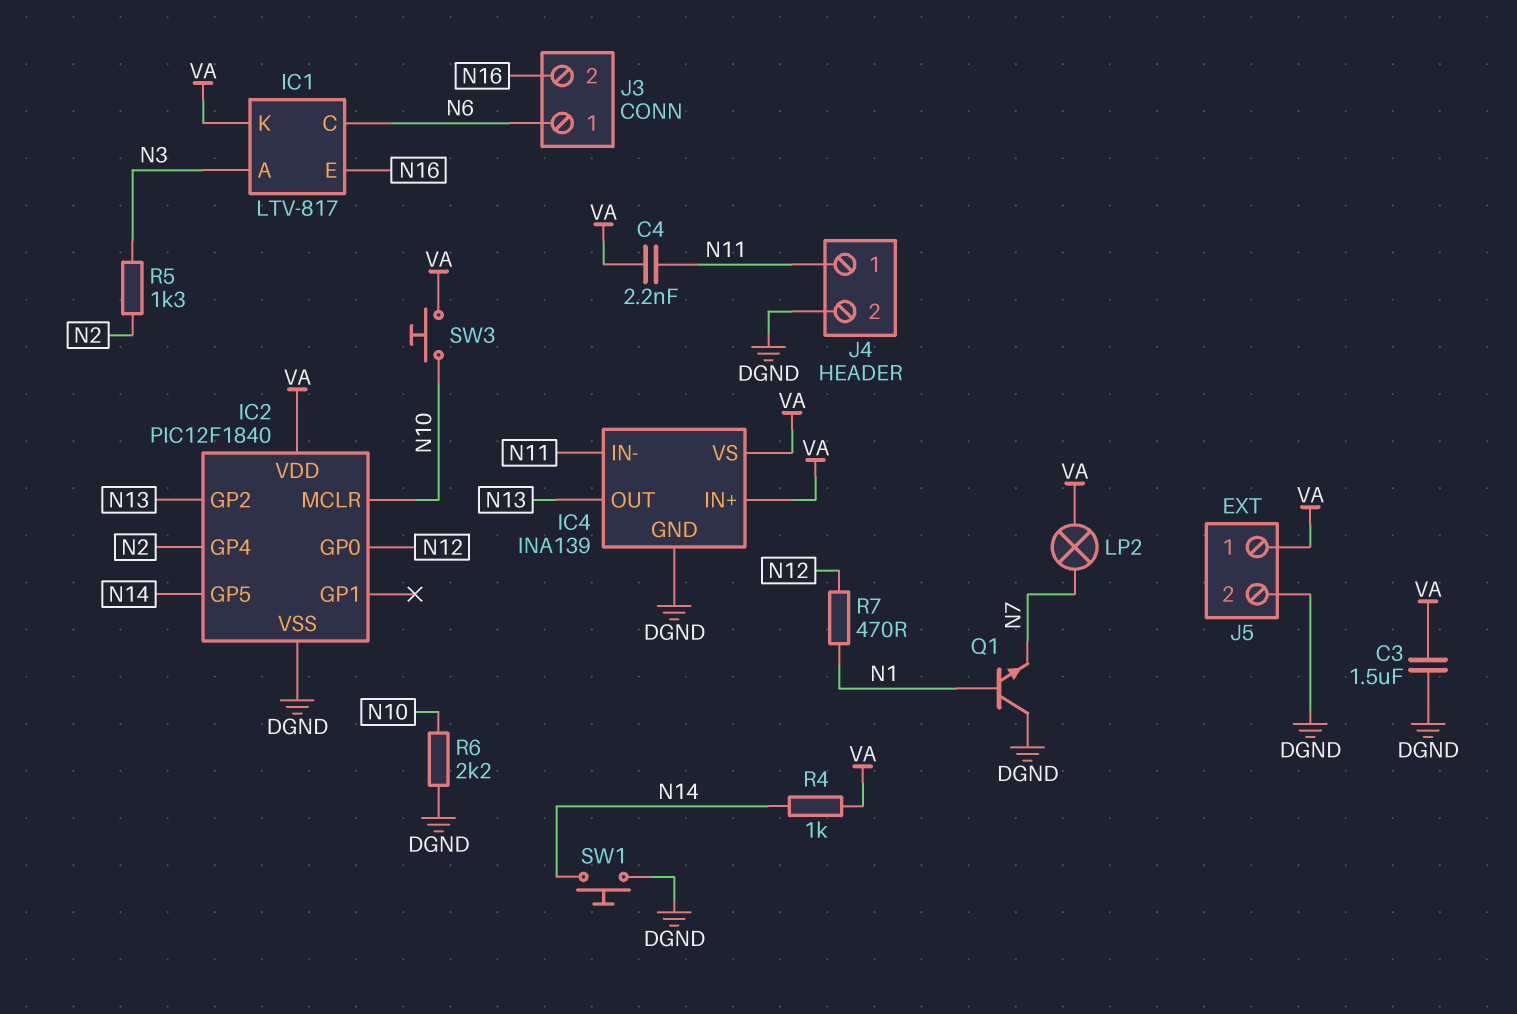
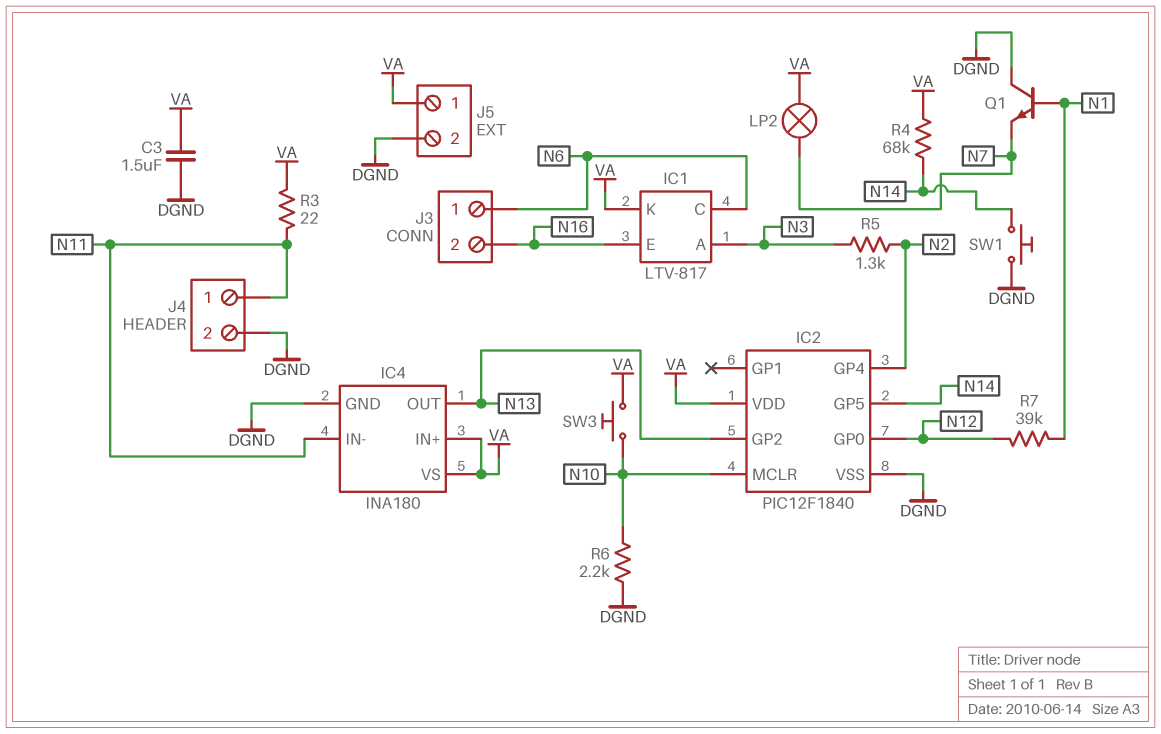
C4: 2.2nF (N11, VA) -> none
IC4: INA139 -> INA180
R3: none -> 22 (N11, VA)
R4: 1k (N14, VA) -> 68k (N14, VA)
R7: 470 (N1, N12) -> 39k (N1, N12)

